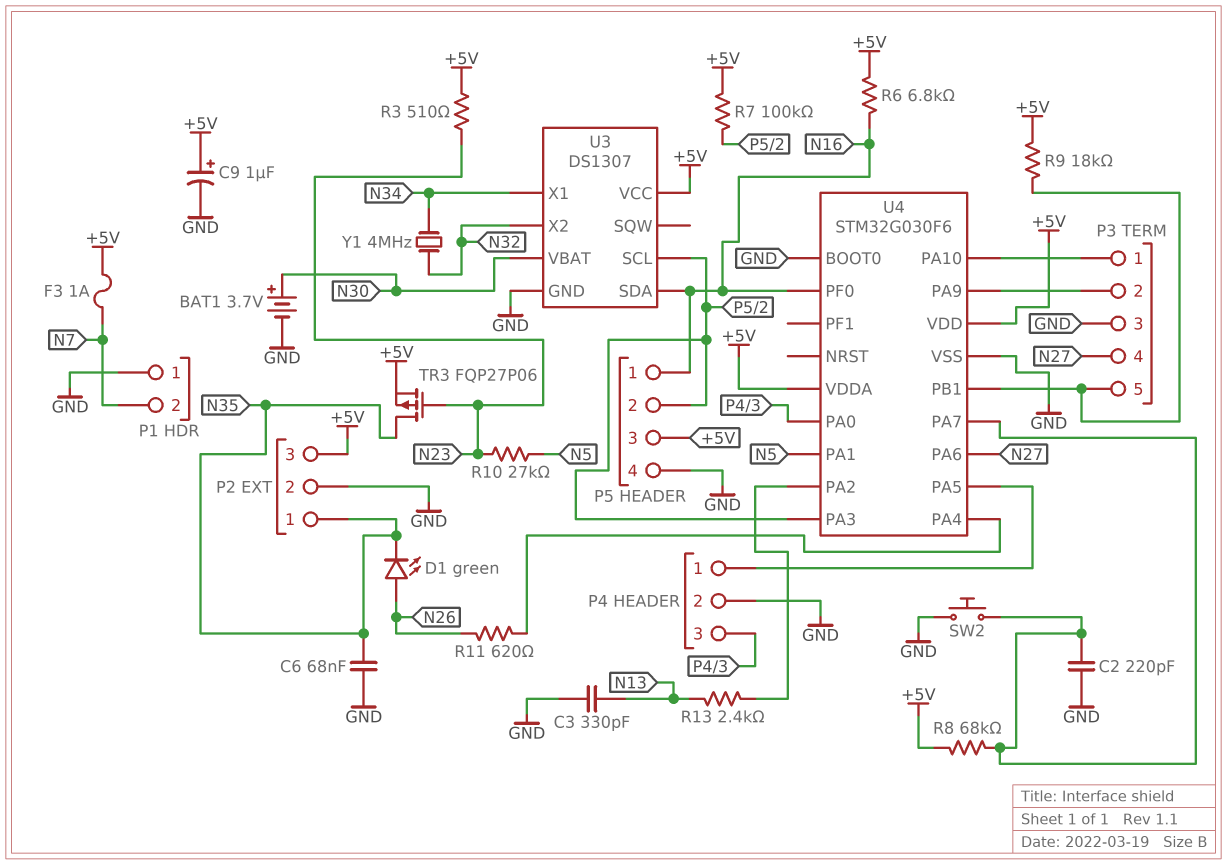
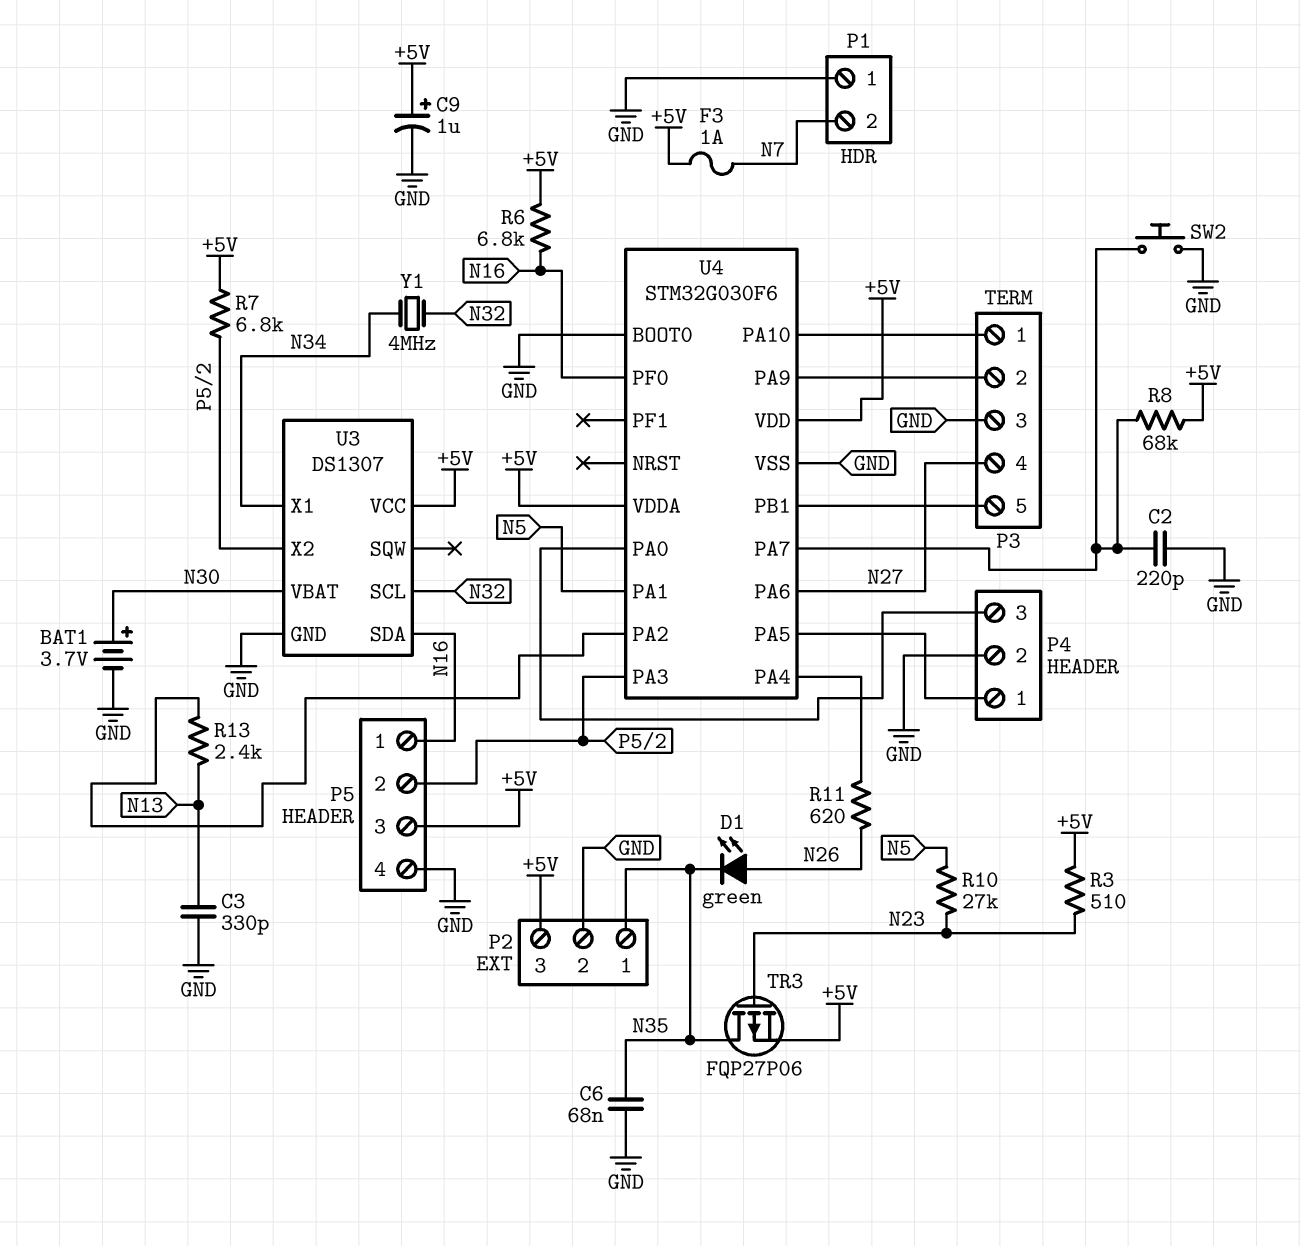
R7: 100k (+5V, P5/2) -> 6.8k (+5V, P5/2)
R9: 18k (+5V, P3/5) -> none
U3 pin SCL: P5/2 -> N32
U3 pin X2: N32 -> P5/2

